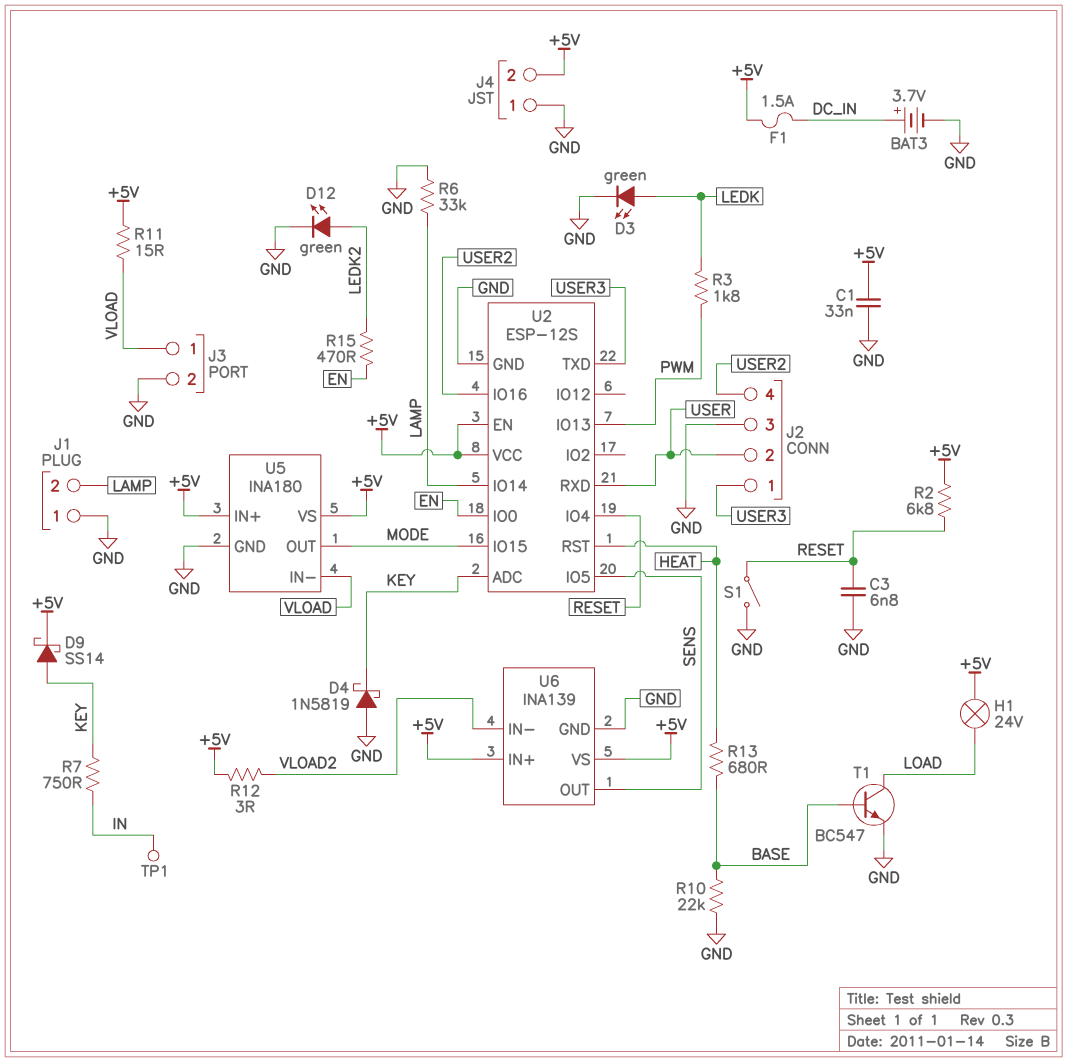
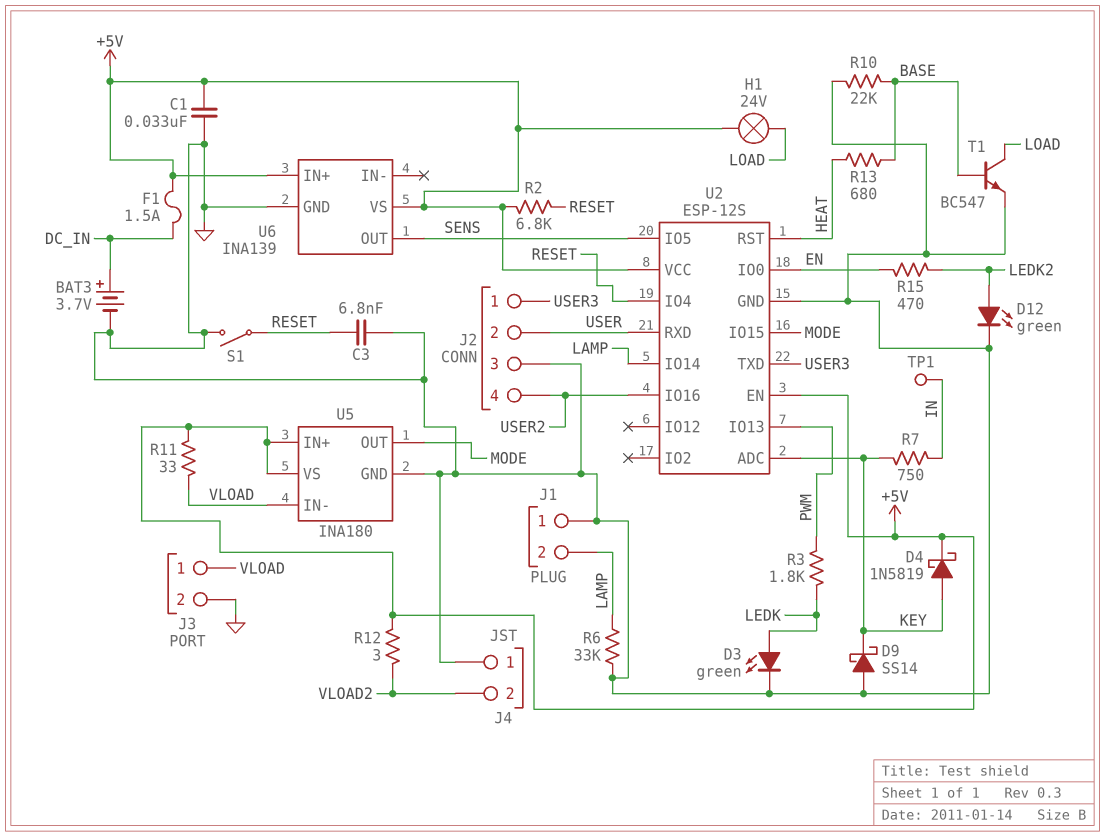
D4: schottky 1N5819 (A GND, K KEY) -> schottky 1N5819 (A KEY, K +5V)
D9: schottky SS14 (A KEY, K +5V) -> schottky SS14 (A GND, K KEY)
J4 pin 2: +5V -> VLOAD2
R11: 15 (+5V, VLOAD) -> 33 (+5V, VLOAD)
U6 pin IN-: VLOAD2 -> none

